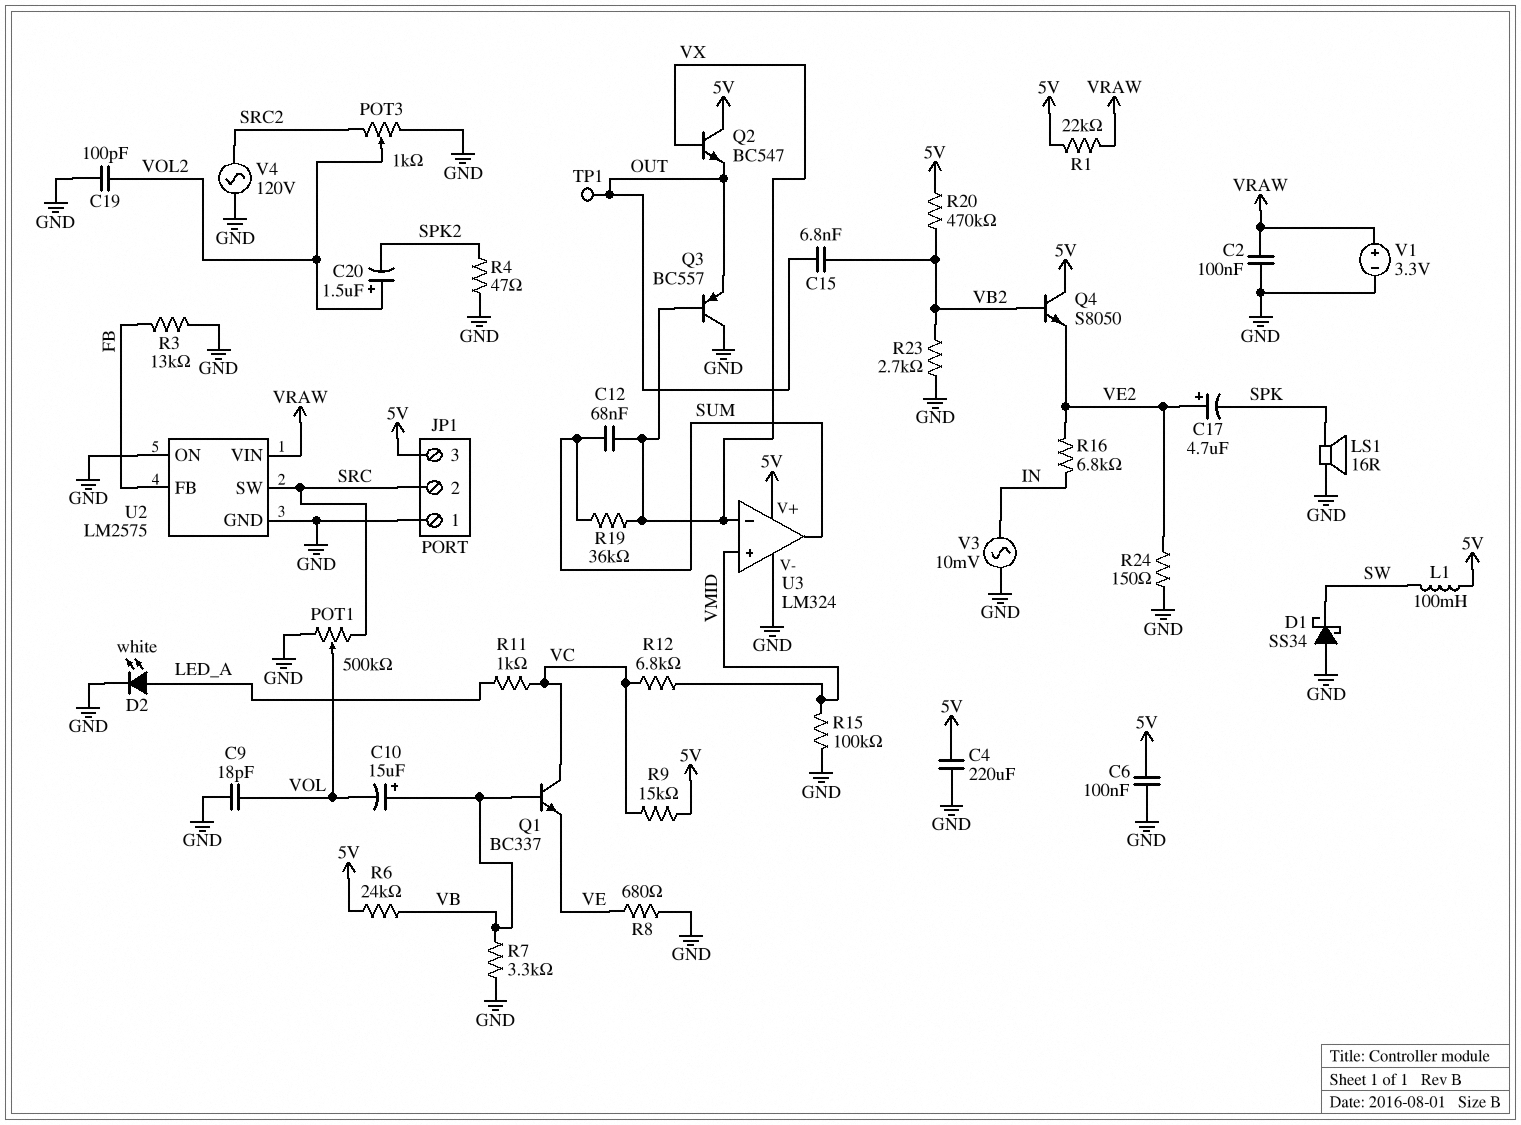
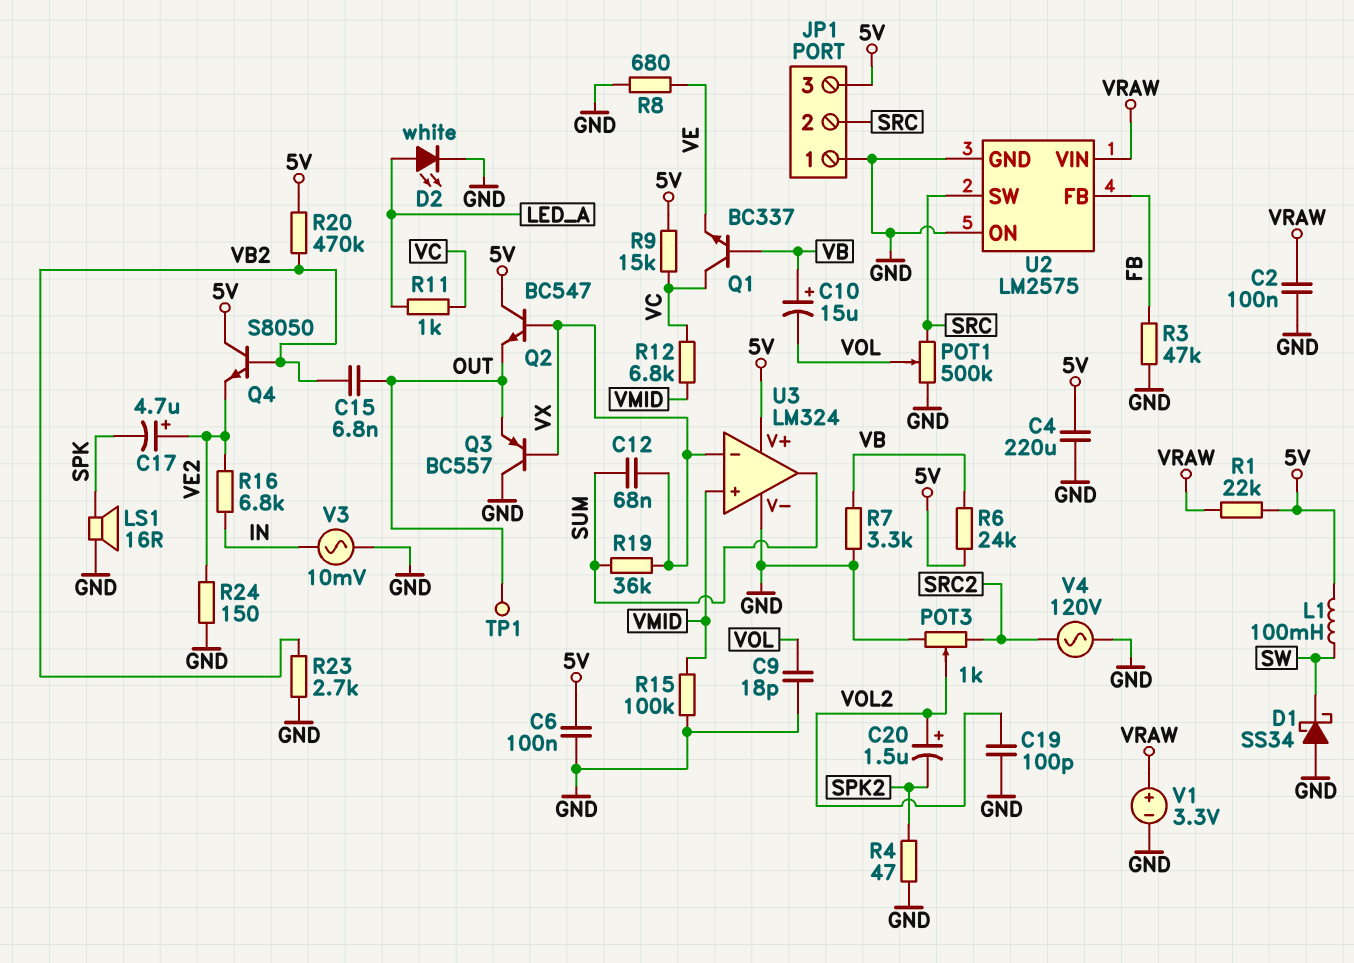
R3: 13k (FB, GND) -> 47k (FB, GND)

